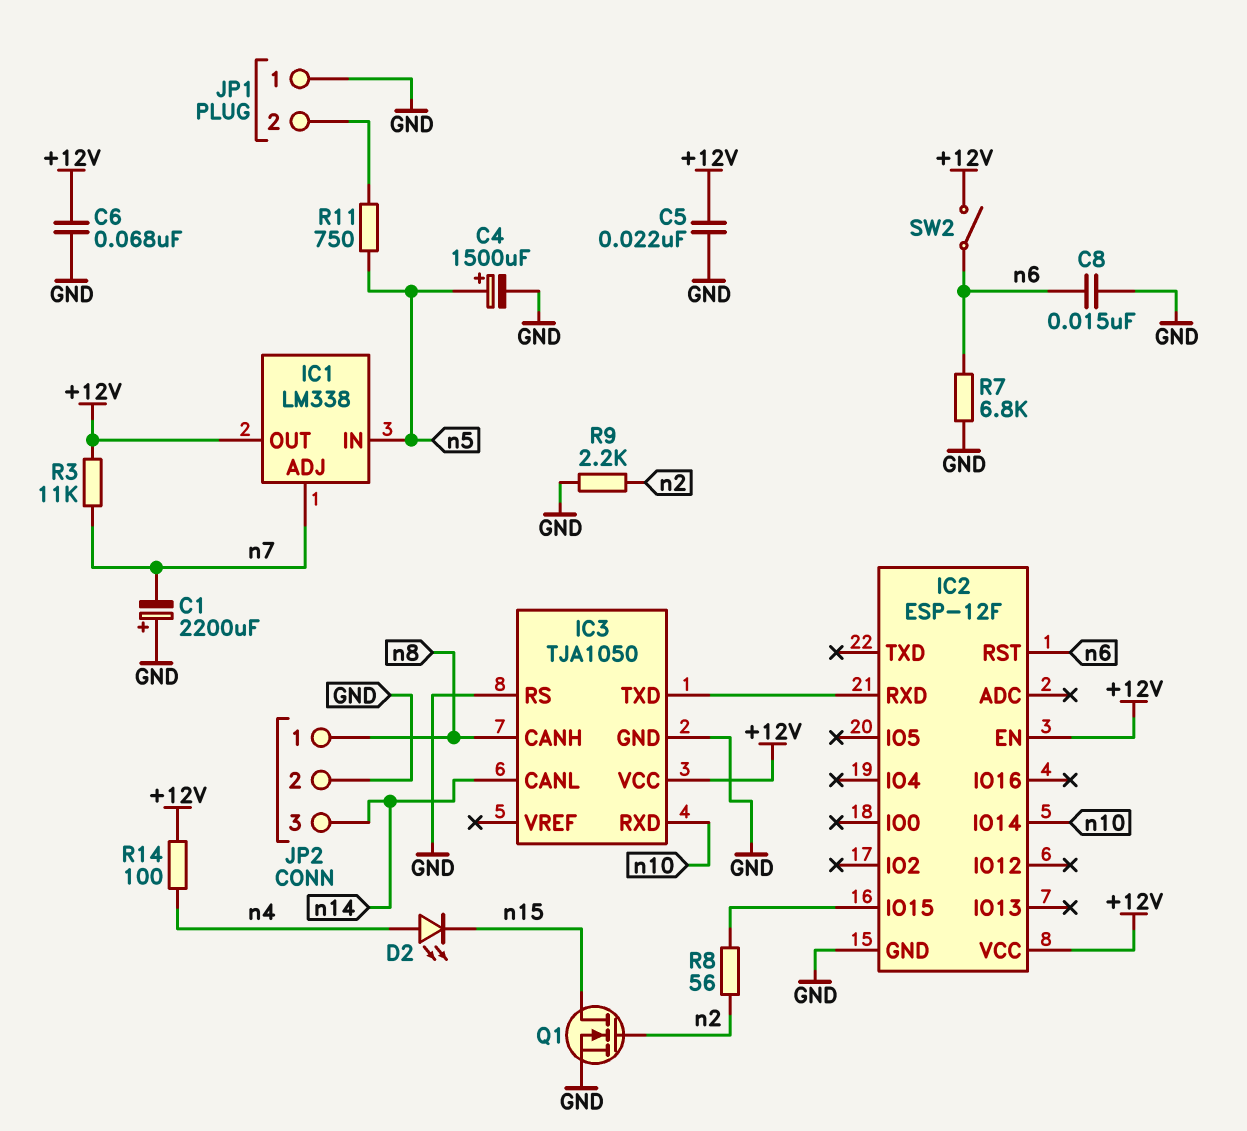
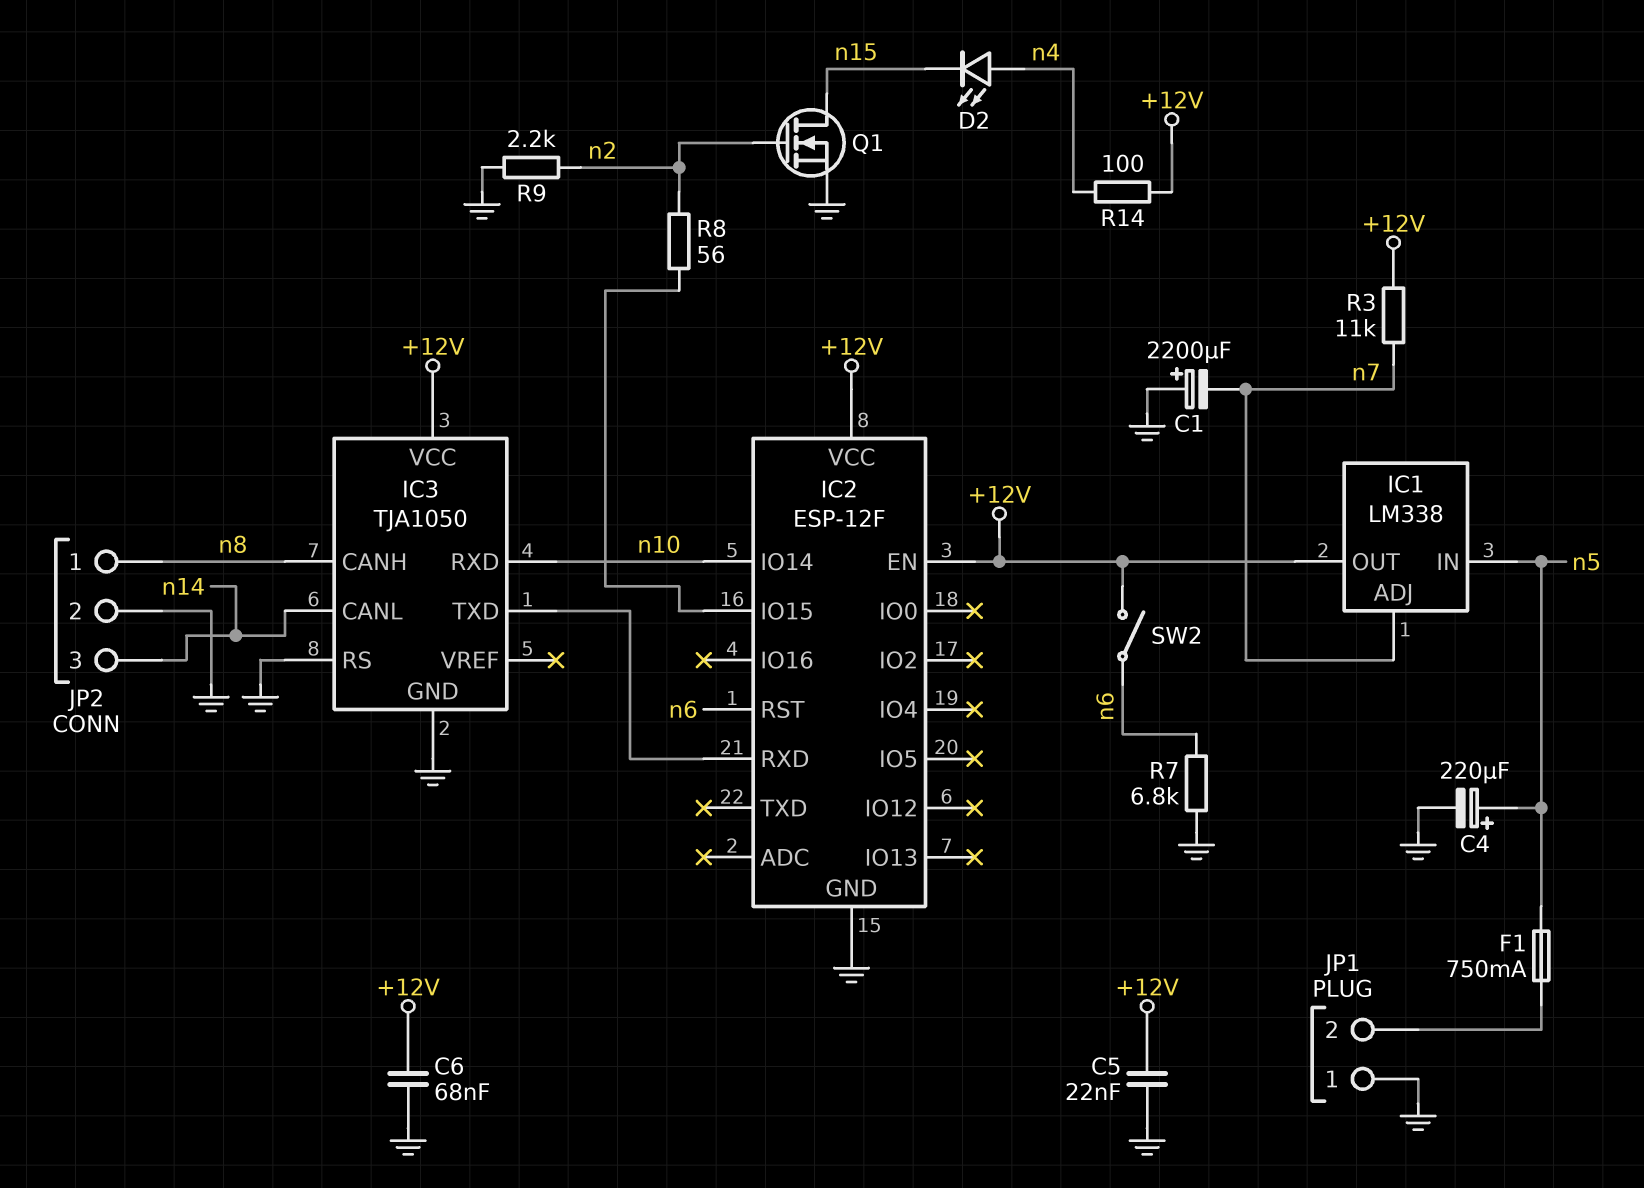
C4: 1500uF (plus n5, minus GND) -> 220uF (plus n5, minus GND)
C8: 15nF (GND, n6) -> none
F1: none -> 750mA (JP1/2, n5)
R11: 750 (JP1/2, n5) -> none

